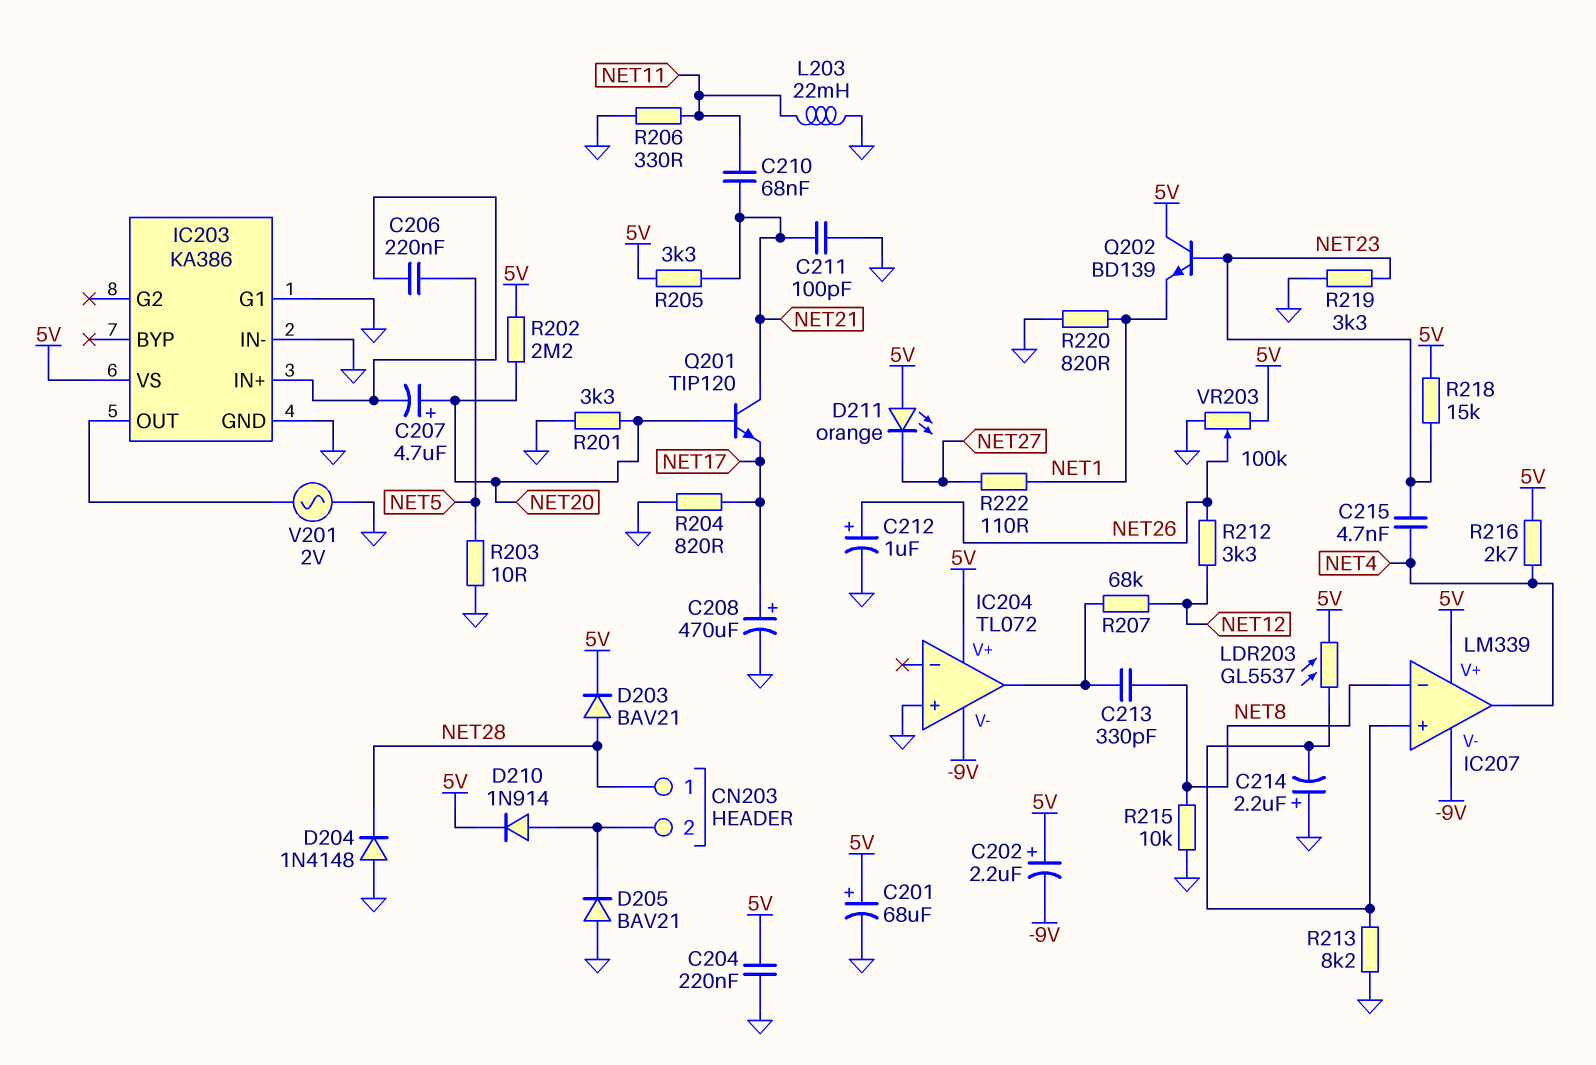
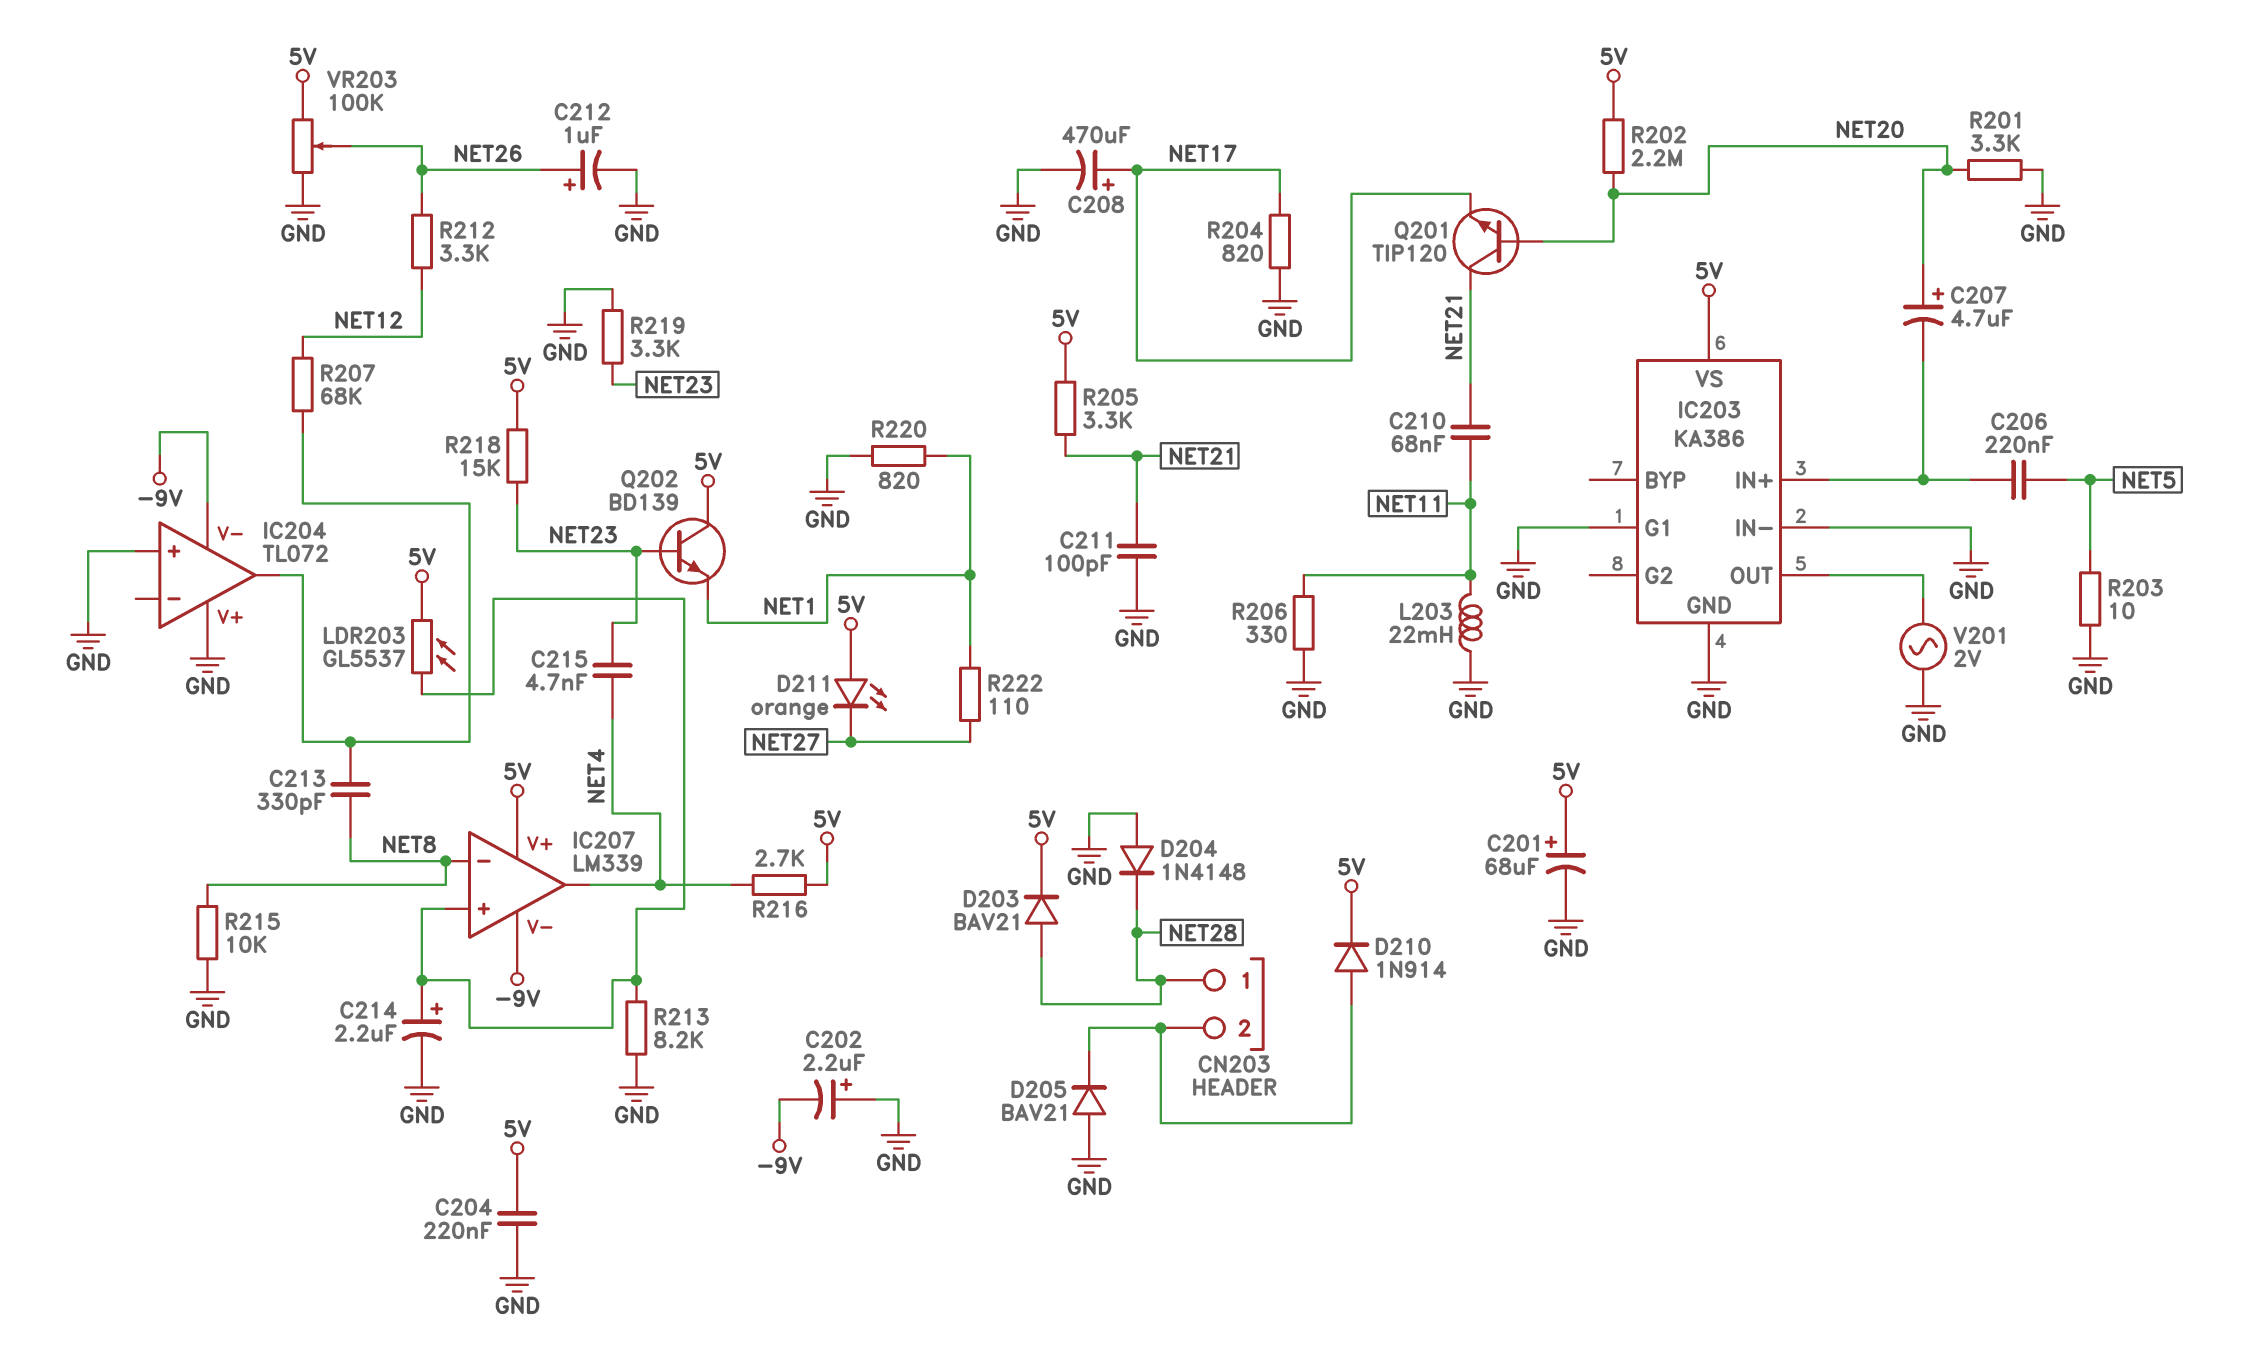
C202: 2.2uF (plus 5V, minus -9V) -> 2.2uF (plus GND, minus -9V)
C214: 2.2uF (plus GND, minus IC207/in+) -> 2.2uF (plus IC207/in+, minus GND)
IC204 pin V+: 5V -> GND

